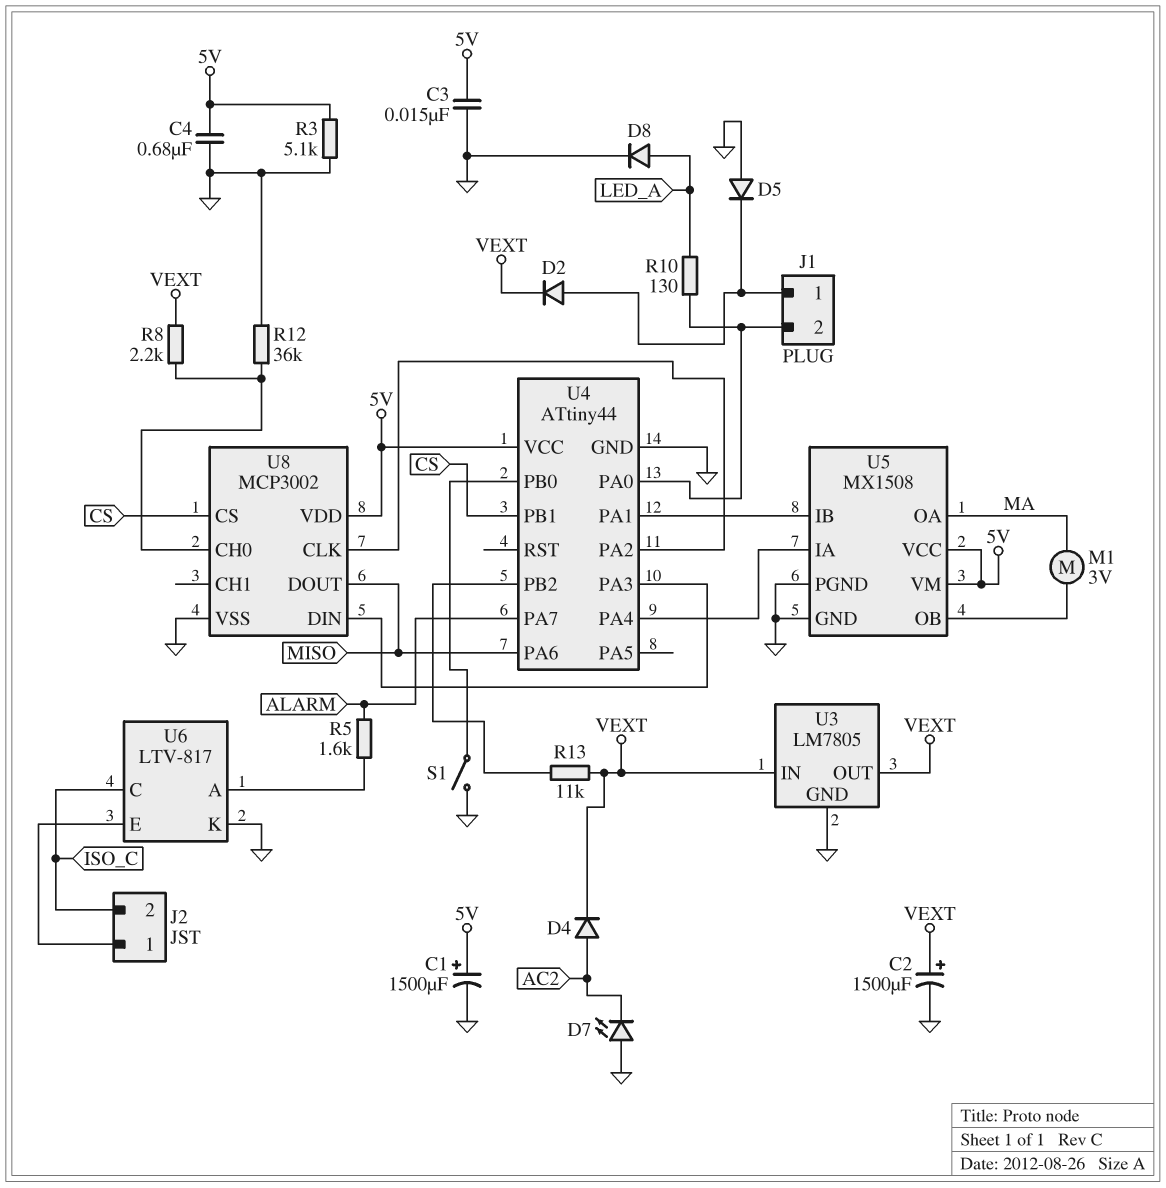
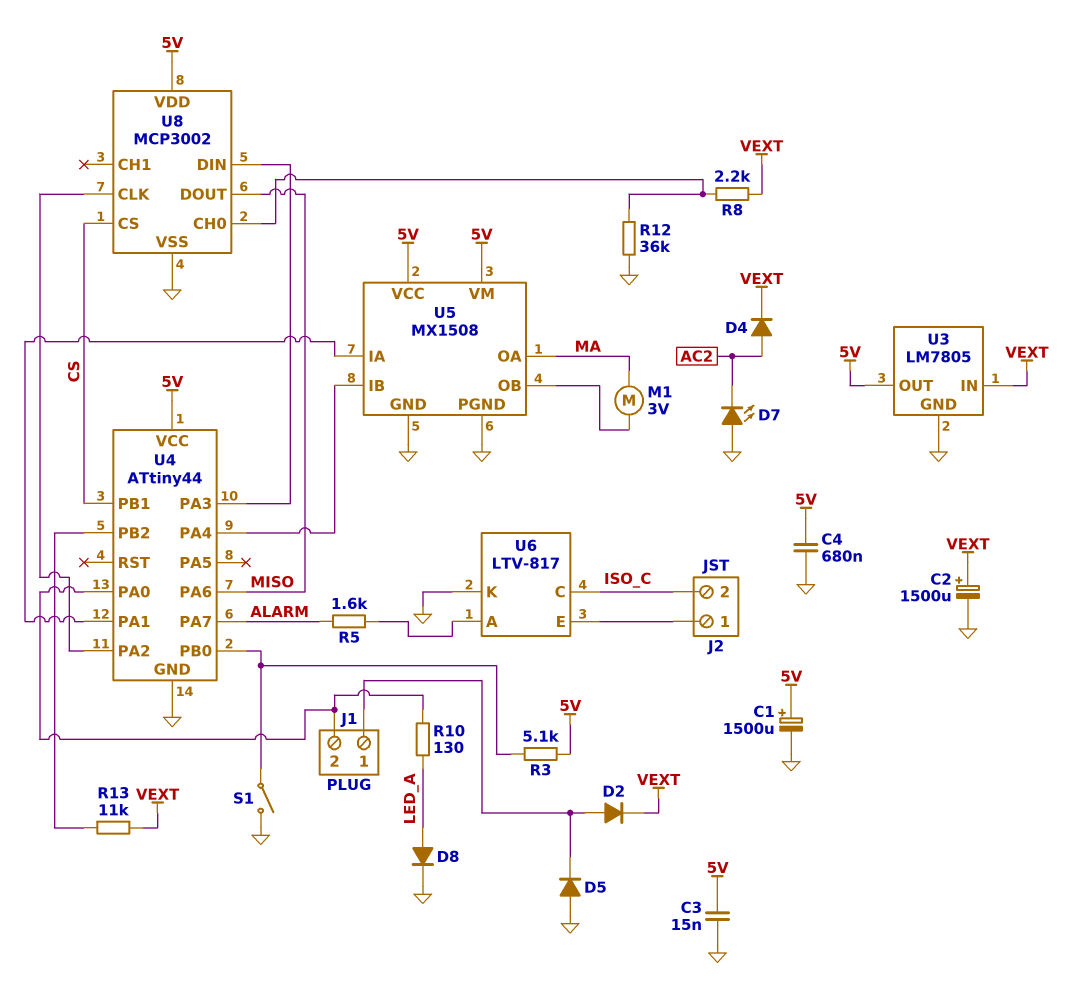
R3: 5.1k (5V, GND) -> 5.1k (5V, U4/PB0)
U3 pin OUT: VEXT -> 5V
U5 pin IA: U4/PA4 -> U4/PA1
U5 pin IB: U4/PA1 -> U4/PA4

